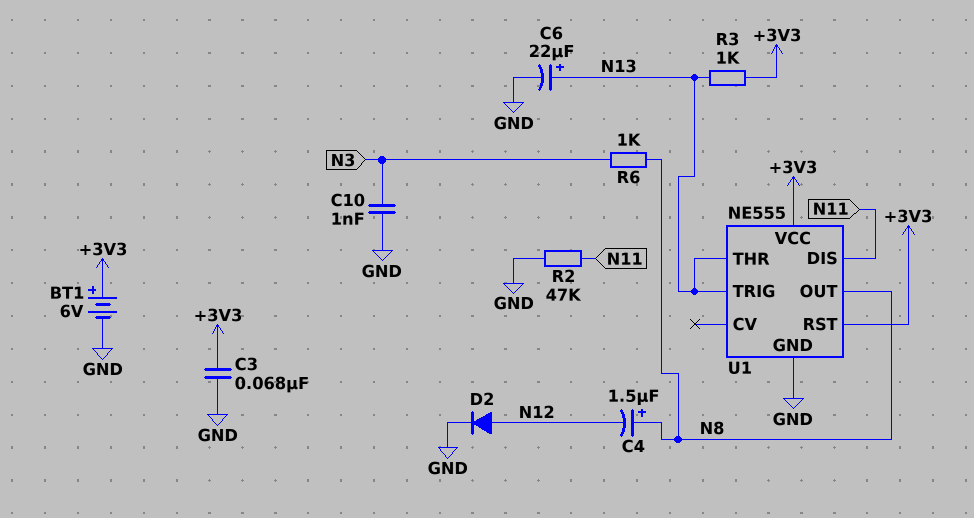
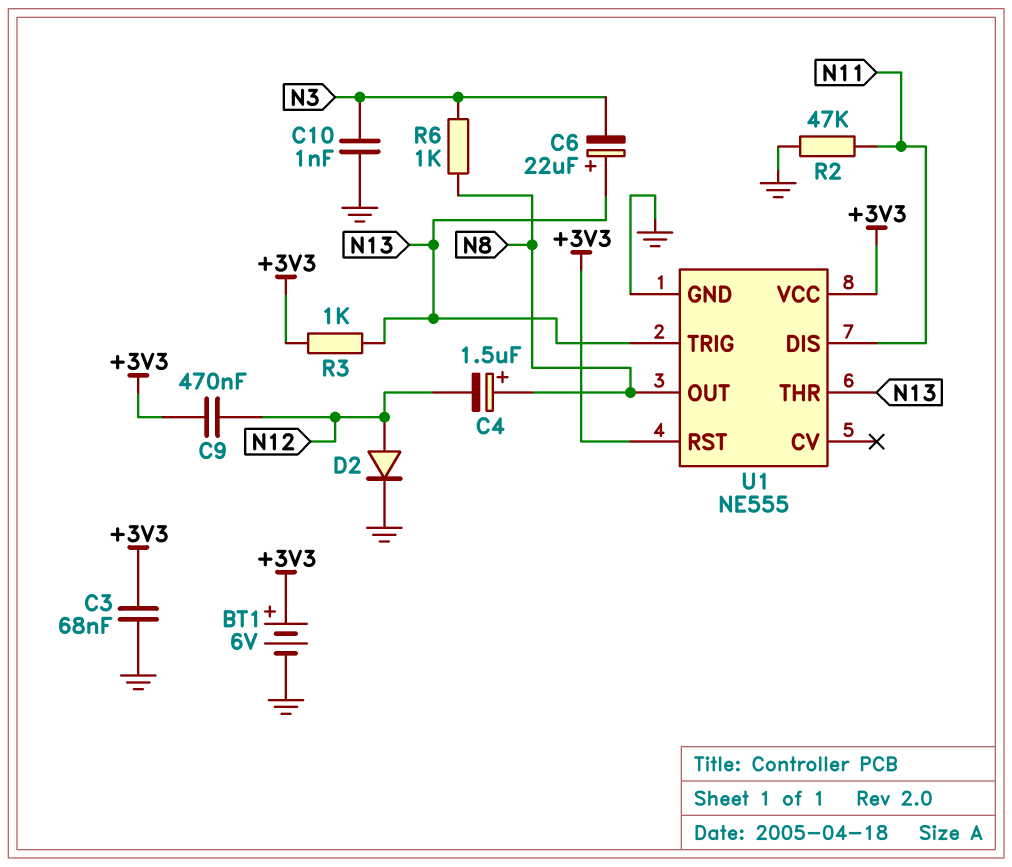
C6: 22uF (plus N13, minus GND) -> 22uF (plus N13, minus N3)
C9: none -> 470nF (+3V3, N12)

